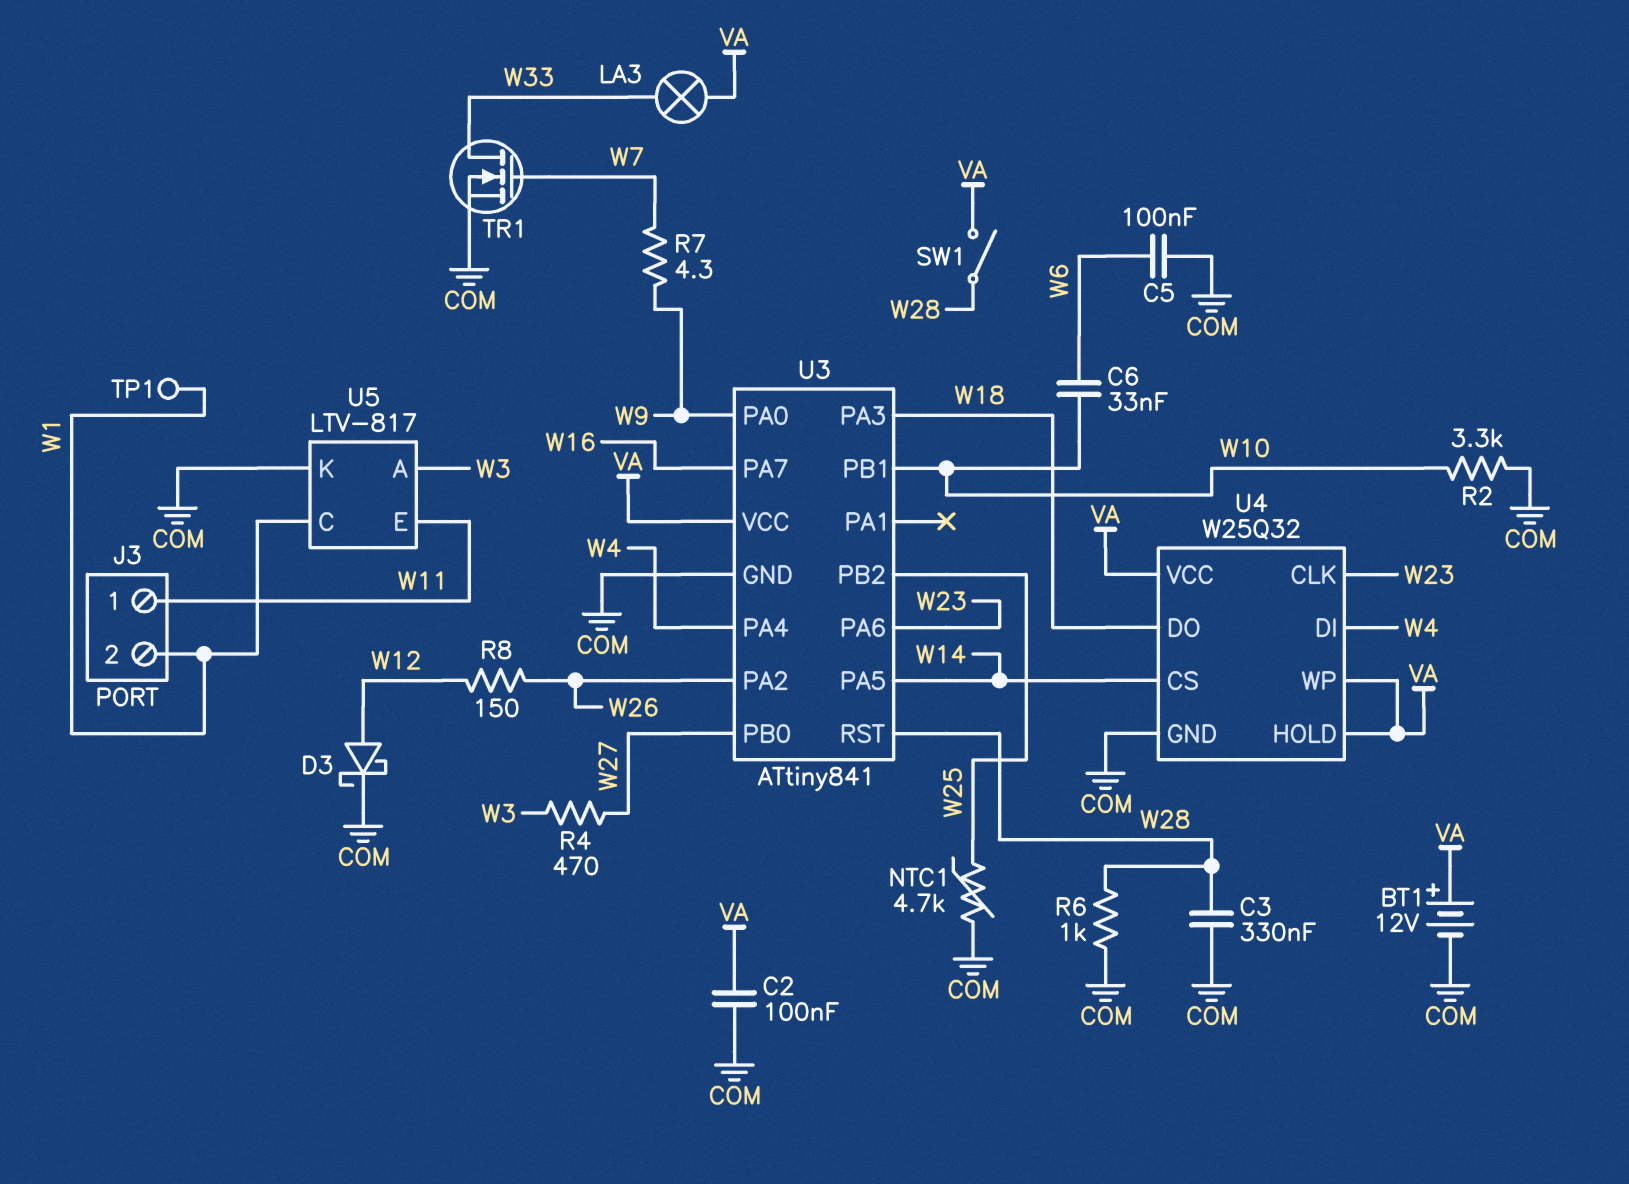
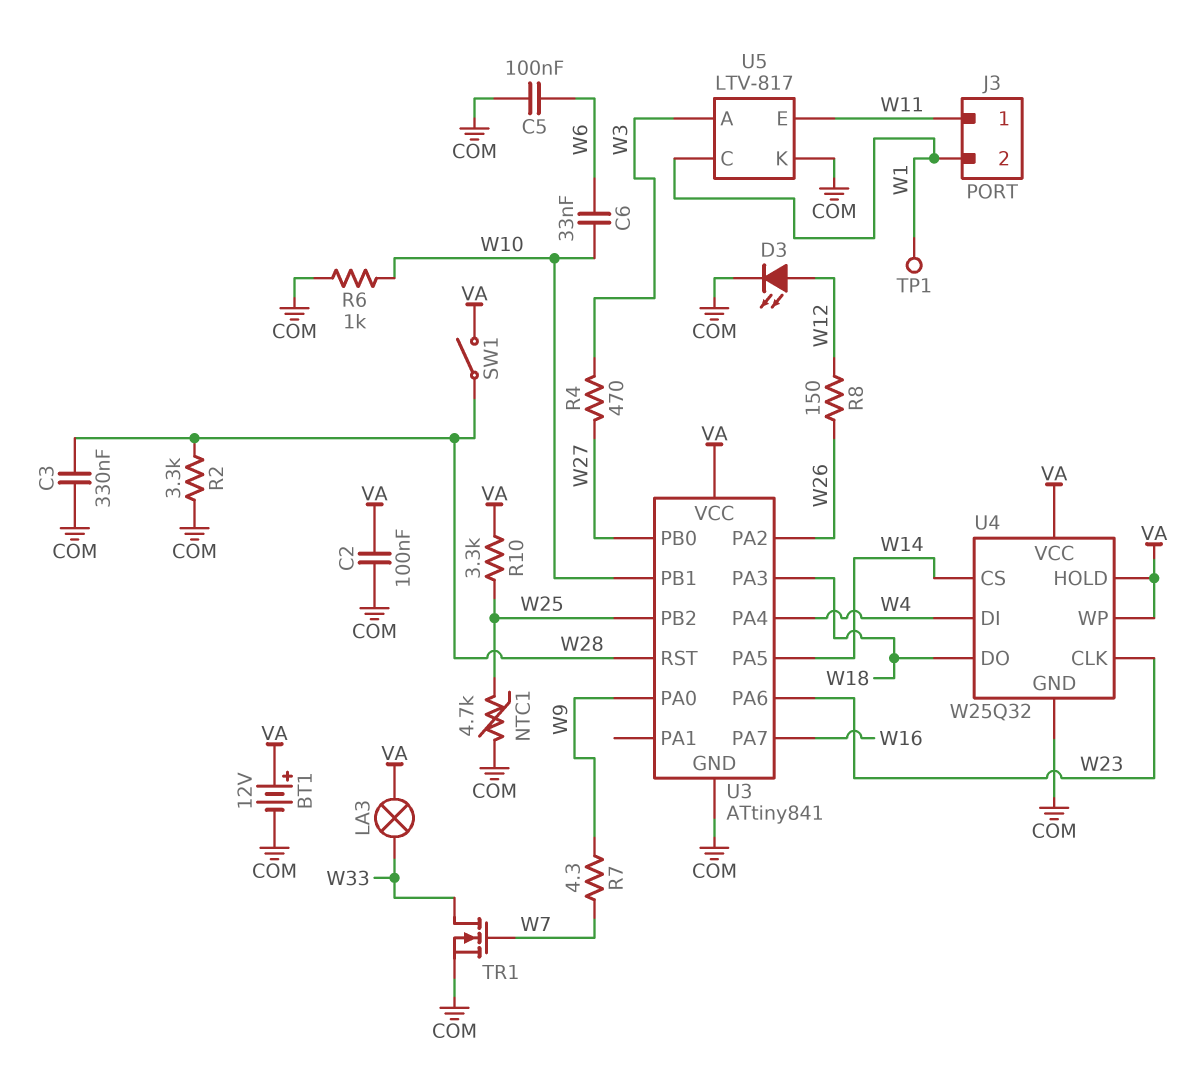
D3: schottky (A W12, K COM) -> LED (A W12, K COM)
R2: 3.3k (COM, W10) -> 3.3k (COM, W28)
R6: 1k (COM, W28) -> 1k (COM, W10)
R10: none -> 3.3k (VA, W25)

